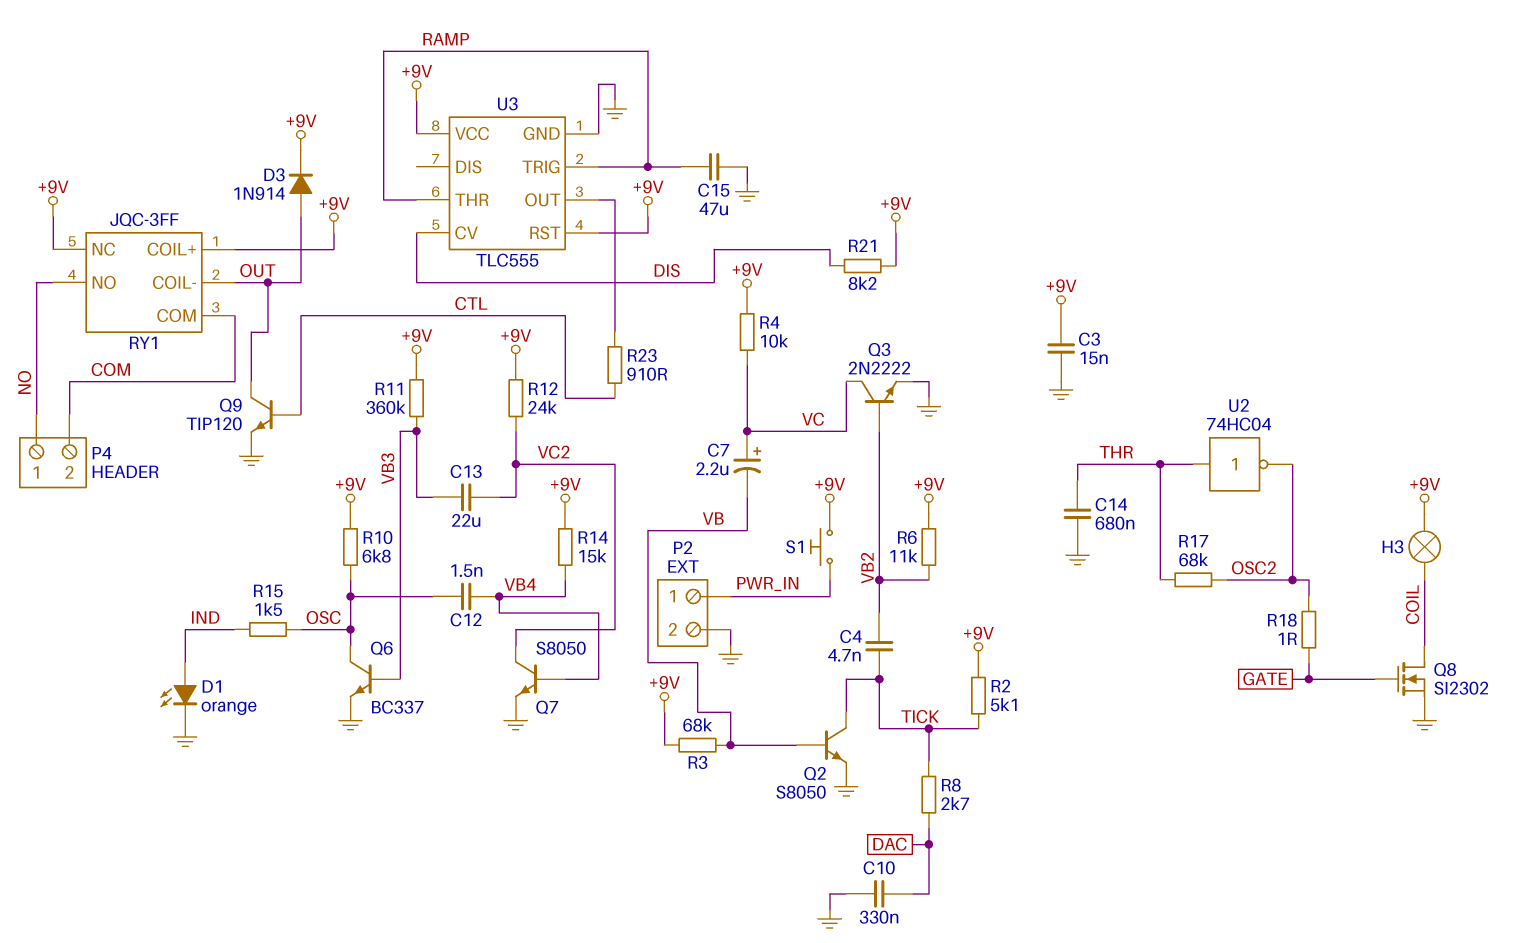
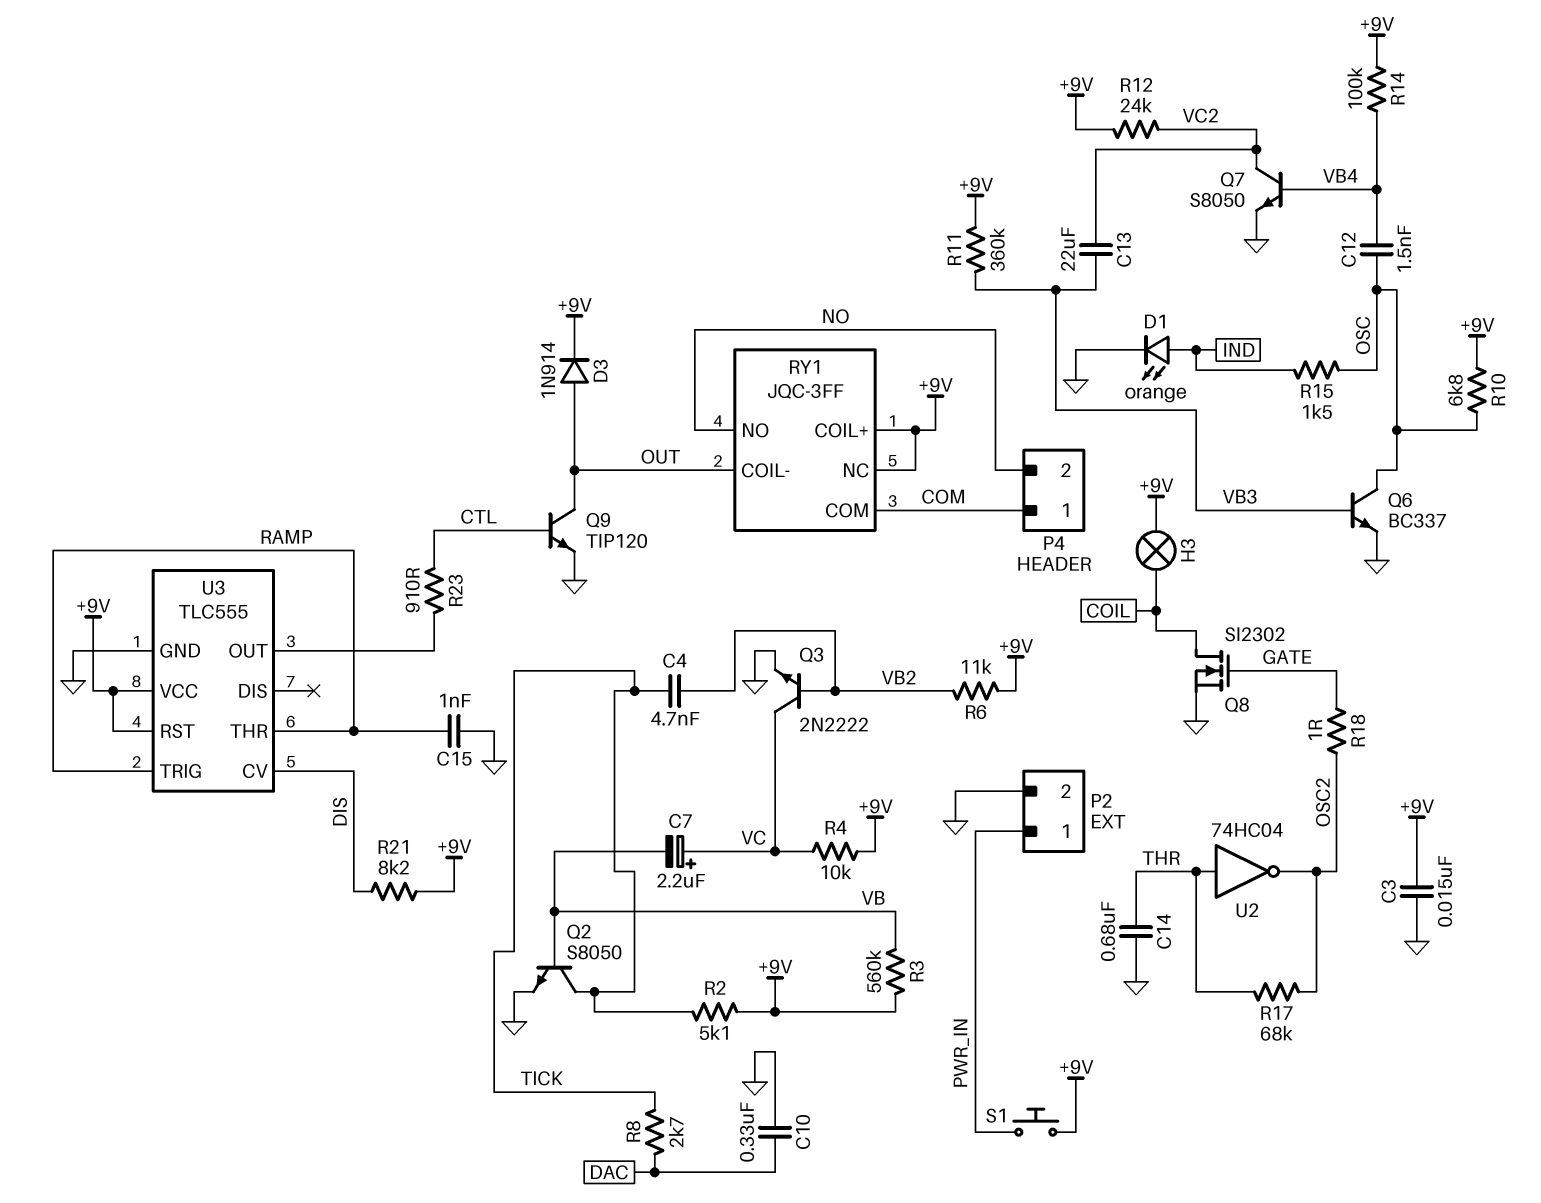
C15: 47uF (GND, RAMP) -> 1nF (GND, RAMP)
P4 pin 1: NO -> COM
P4 pin 2: COM -> NO
R3: 68k (+9V, VB) -> 560k (+9V, VB)
R14: 15k (+9V, VB4) -> 100k (+9V, VB4)

